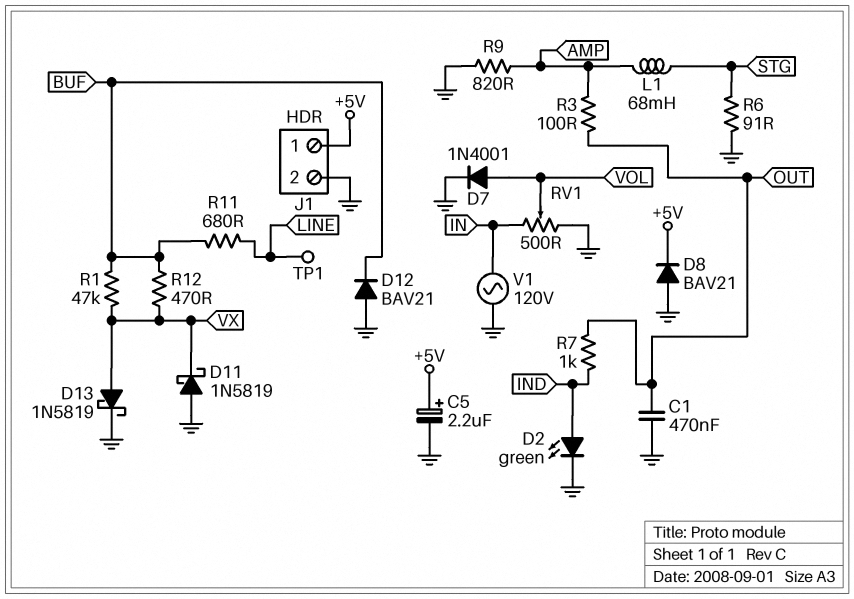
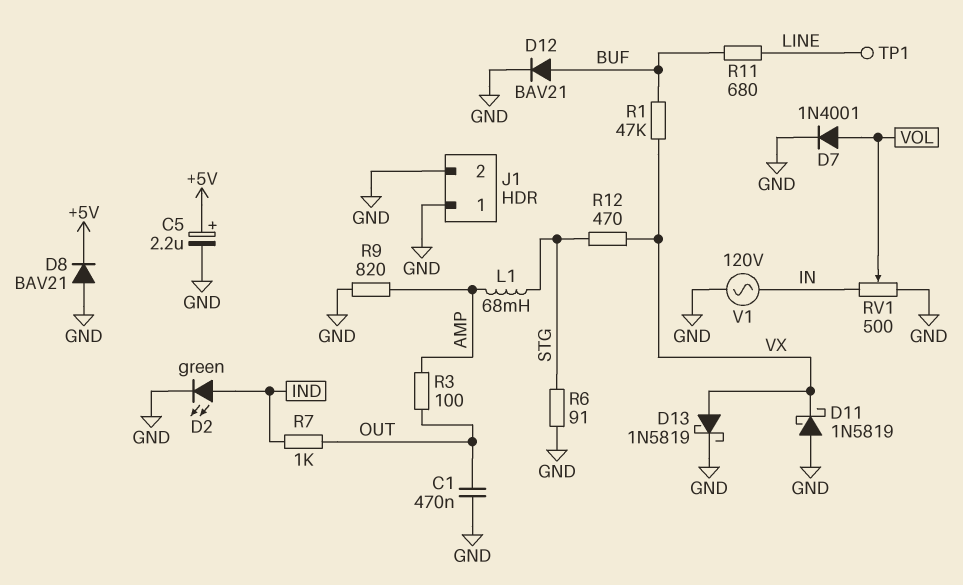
D12: diode BAV21 (A GND, K BUF) -> diode BAV21 (A BUF, K GND)
J1 pin 1: +5V -> GND
R12: 470 (BUF, VX) -> 470 (STG, VX)

